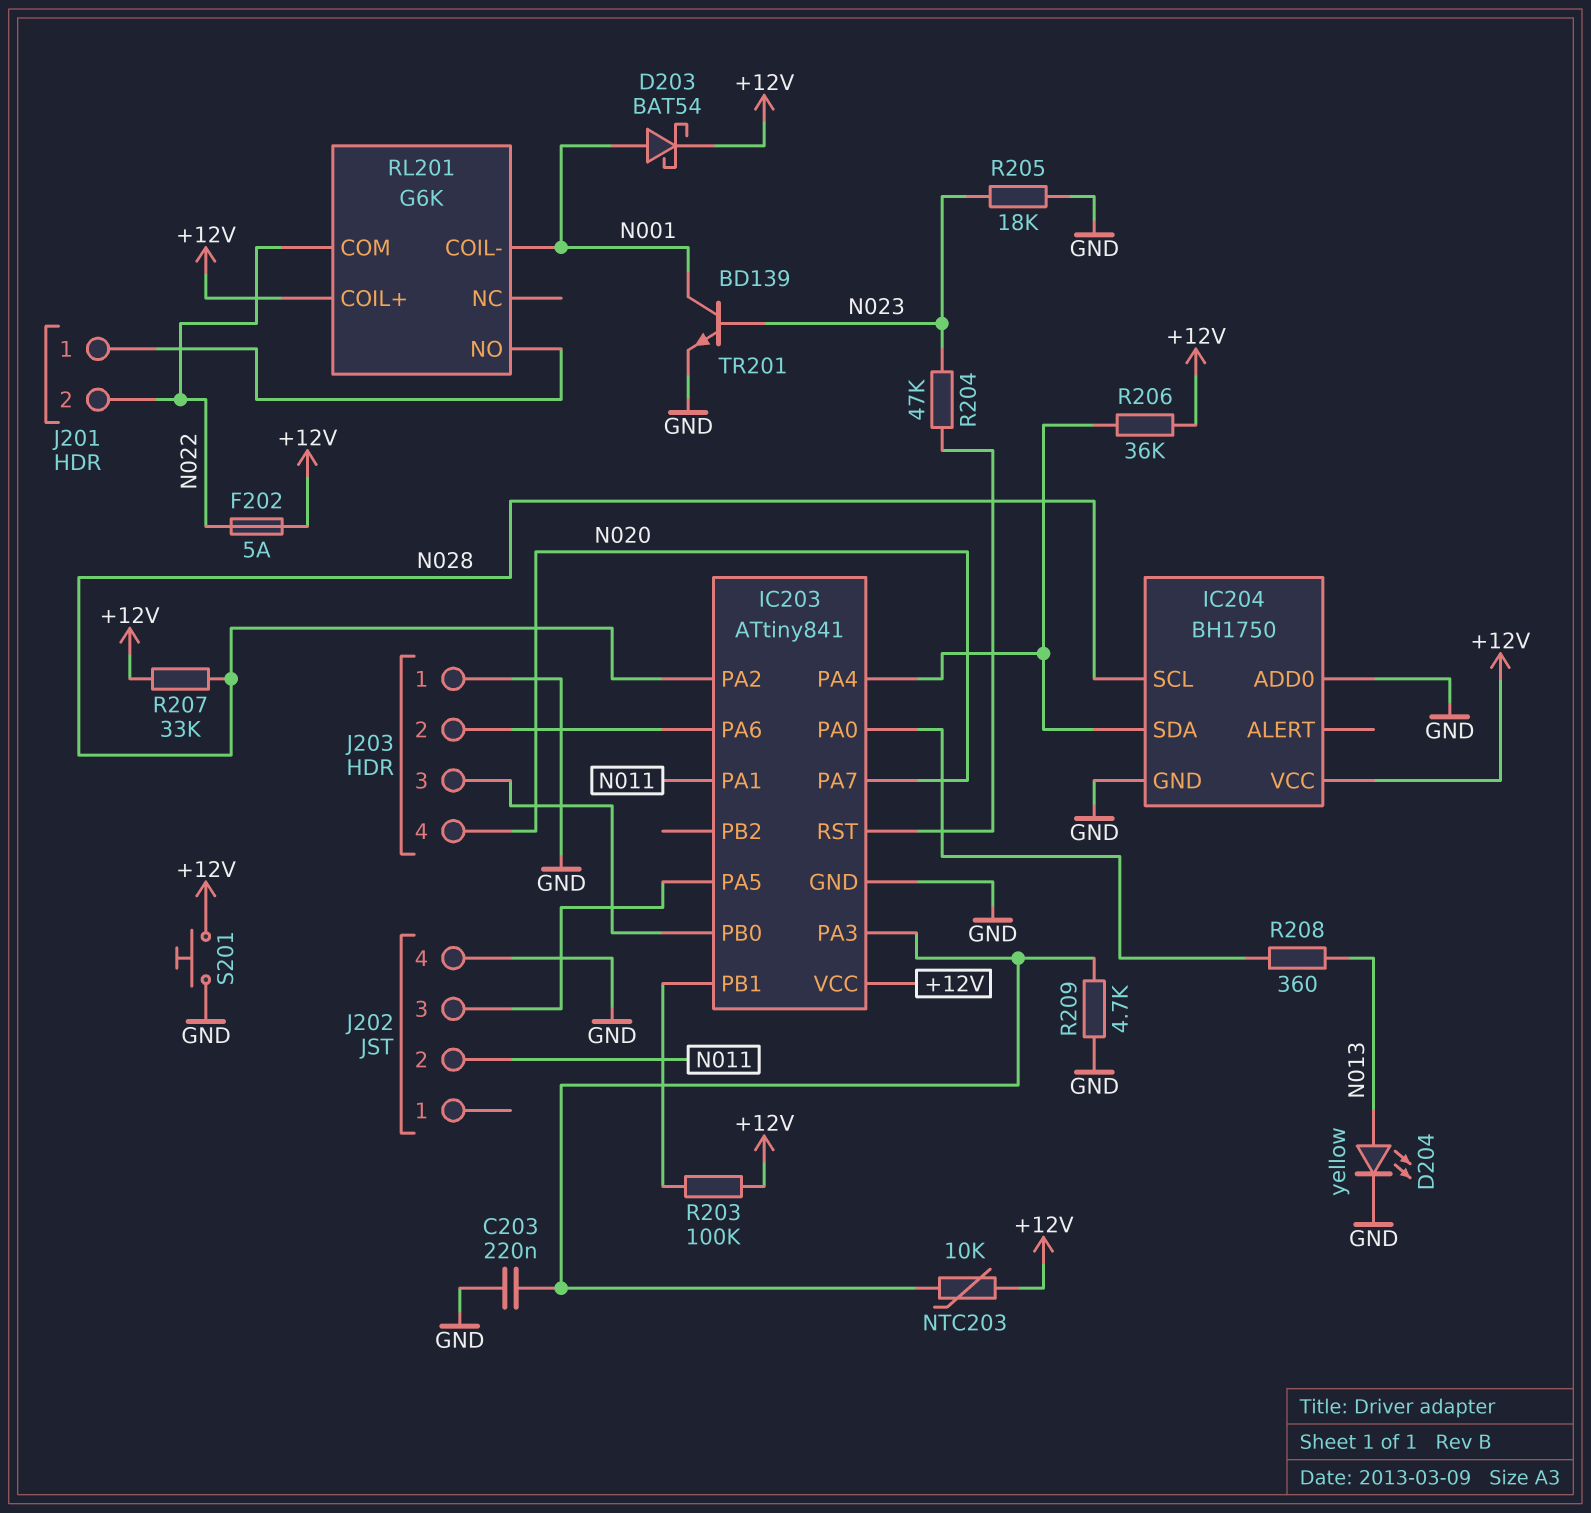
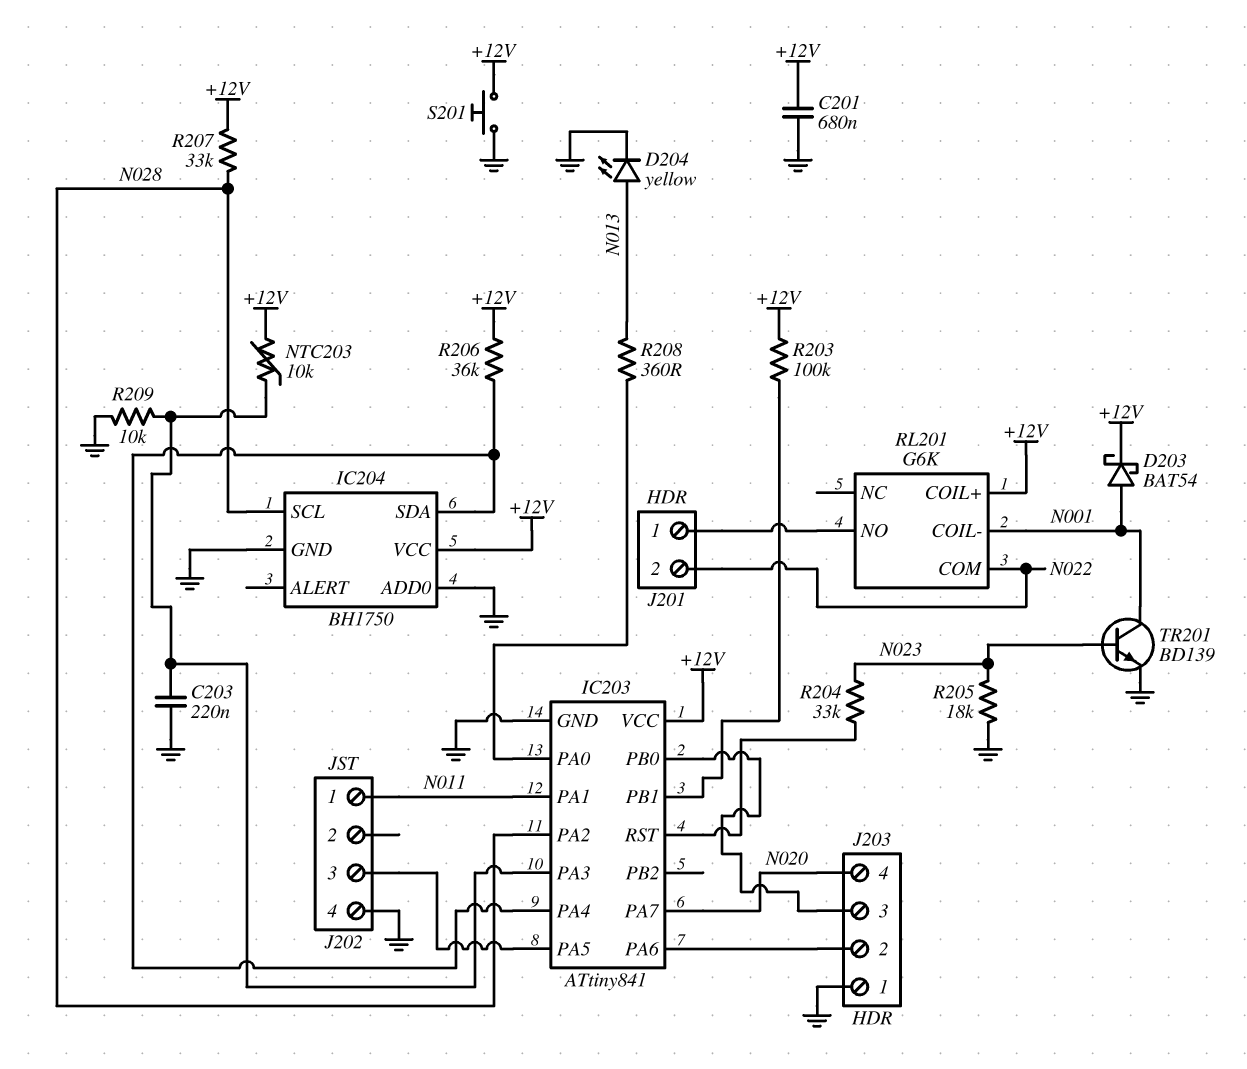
C201: none -> 680nF (+12V, GND)
F202: 5A (+12V, N022) -> none
J202 pin 1: none -> N011
J202 pin 2: N011 -> none
R204: 47k (IC203/RST, N023) -> 33k (IC203/RST, N023)
R209: 4.7k (GND, IC203/PA3) -> 10k (GND, IC203/PA3)

